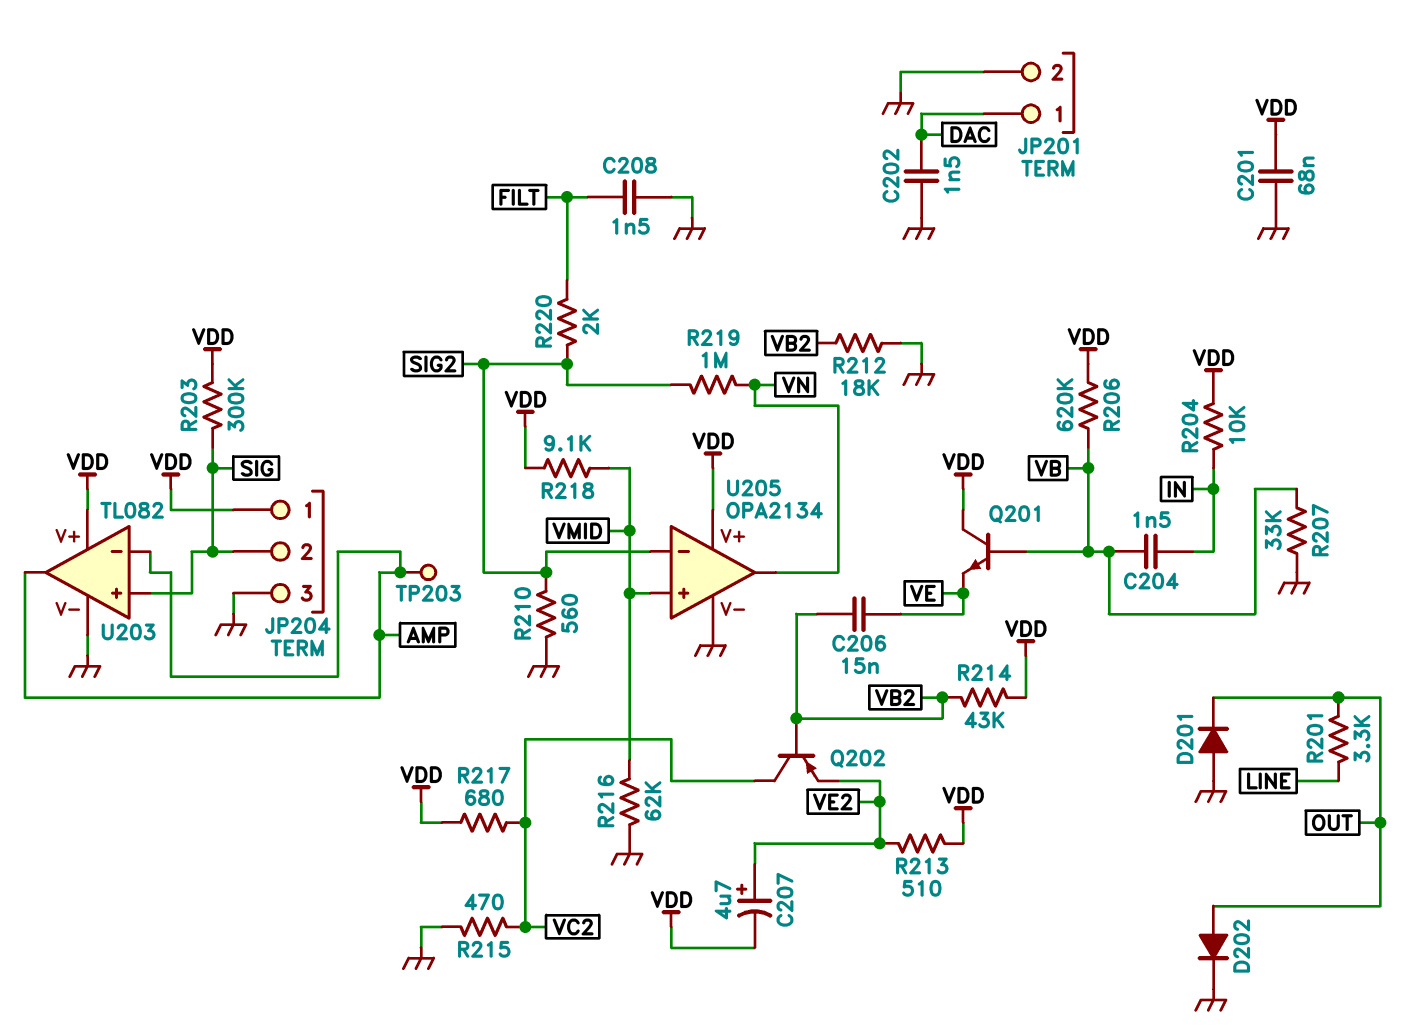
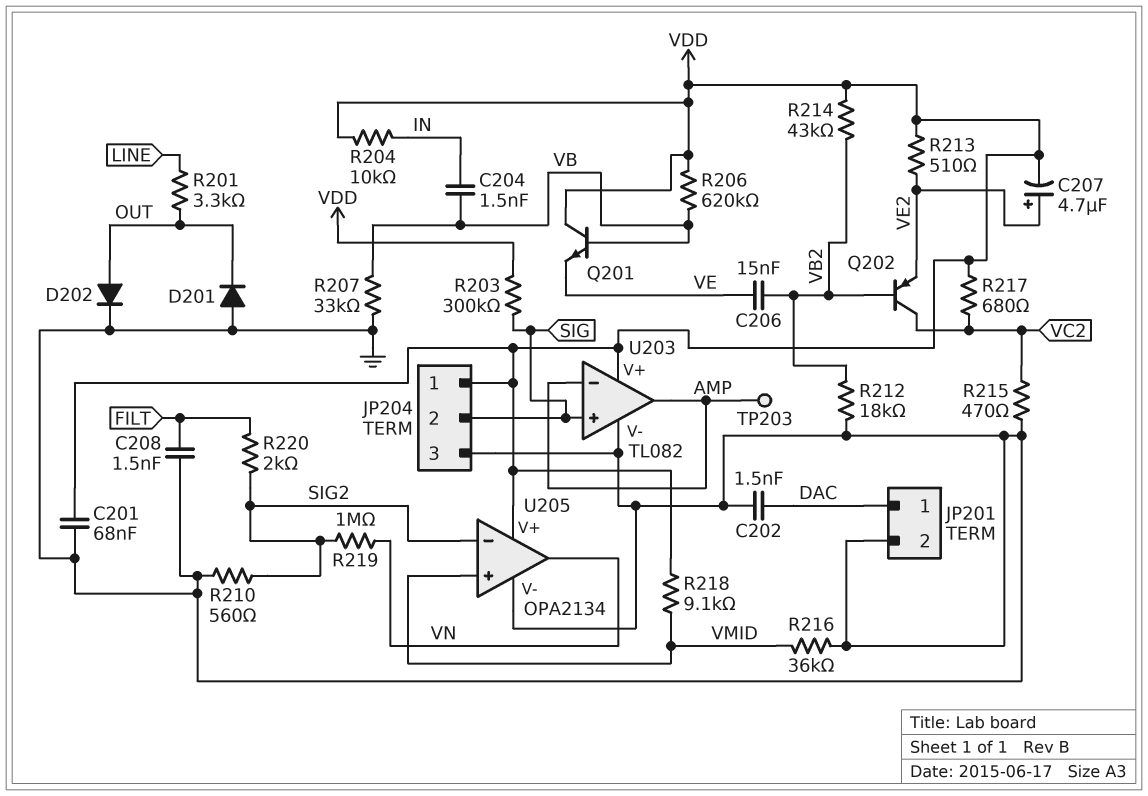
R216: 62k (GND, VMID) -> 36k (GND, VMID)

